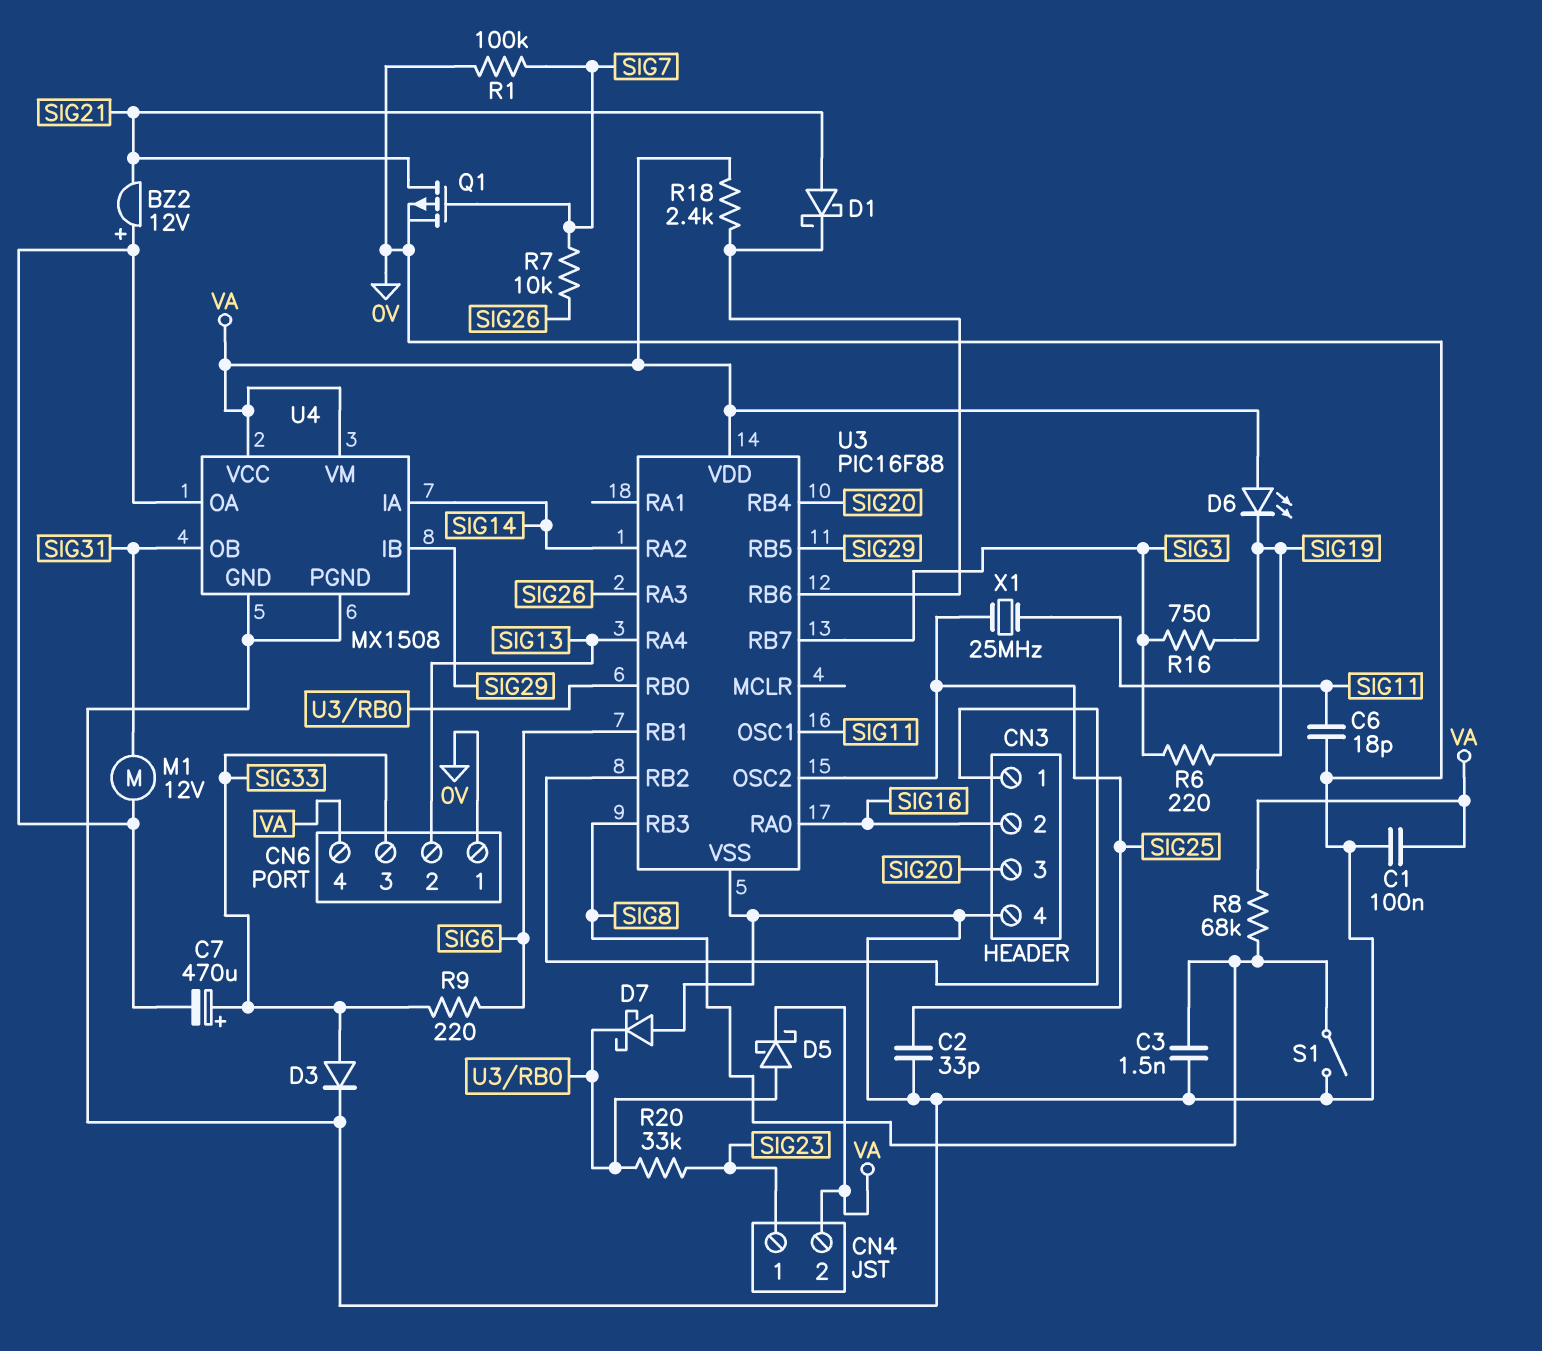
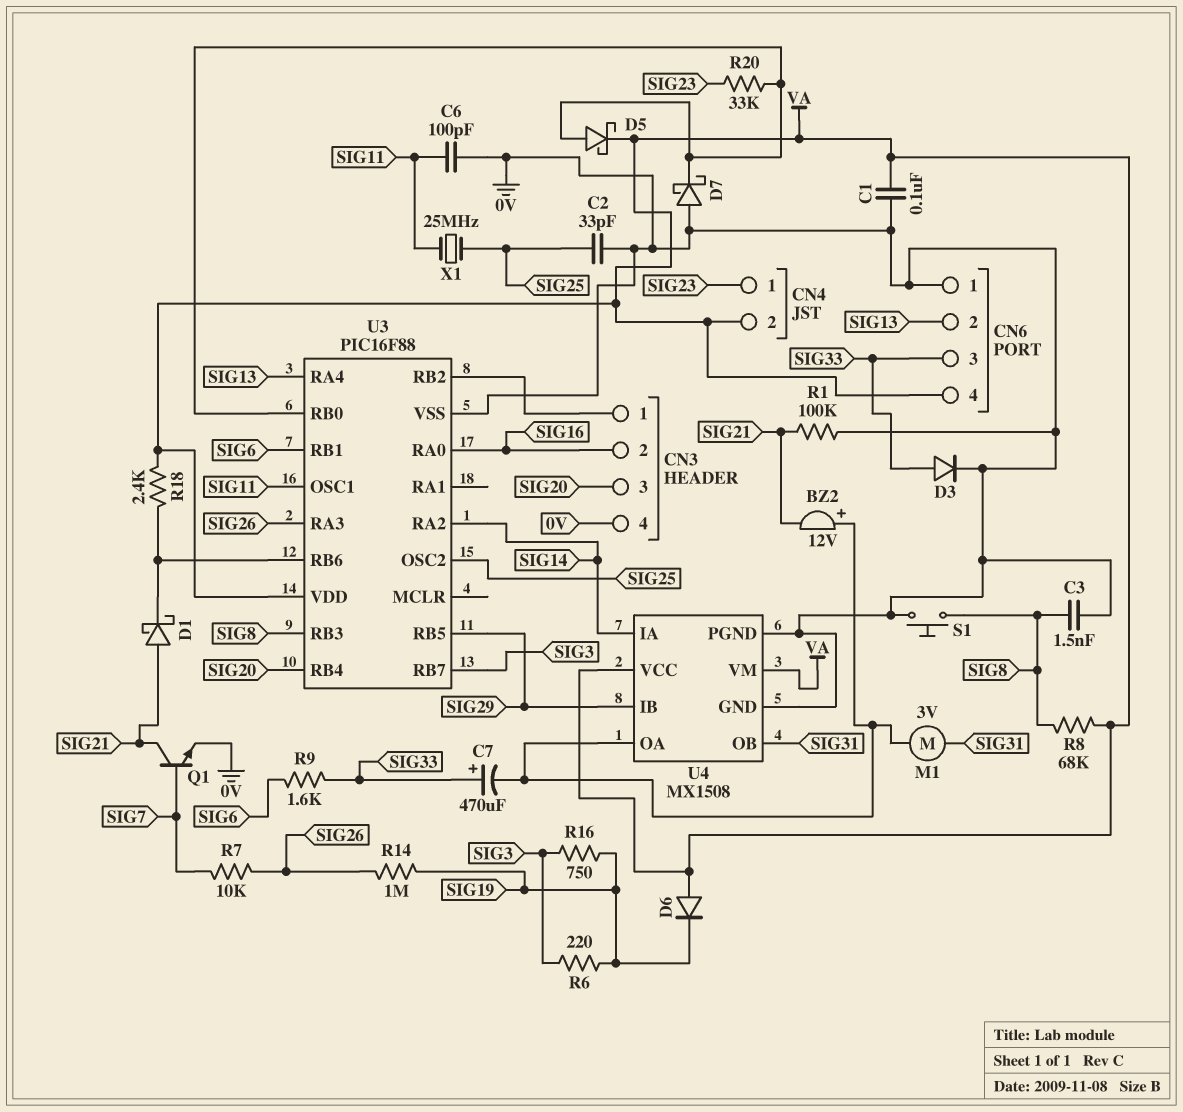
C6: 18pF (0V, SIG11) -> 100pF (0V, SIG11)
D6: LED (A VA, K SIG19) -> diode (A VA, K SIG19)
M1: motor 12V (SIG31, U4/OA) -> motor 3V (SIG31, U4/OA)
Q1: PMOS (G SIG7, D SIG21, S 0V) -> NPN (B SIG7, C SIG21, E 0V)
R1: 100k (0V, SIG7) -> 100k (0V, SIG21)
R9: 220 (SIG6, SIG33) -> 1.6k (SIG6, SIG33)
R14: none -> 1M (SIG19, SIG26)
S1: switch (0V, SIG8) -> button (0V, SIG8)

